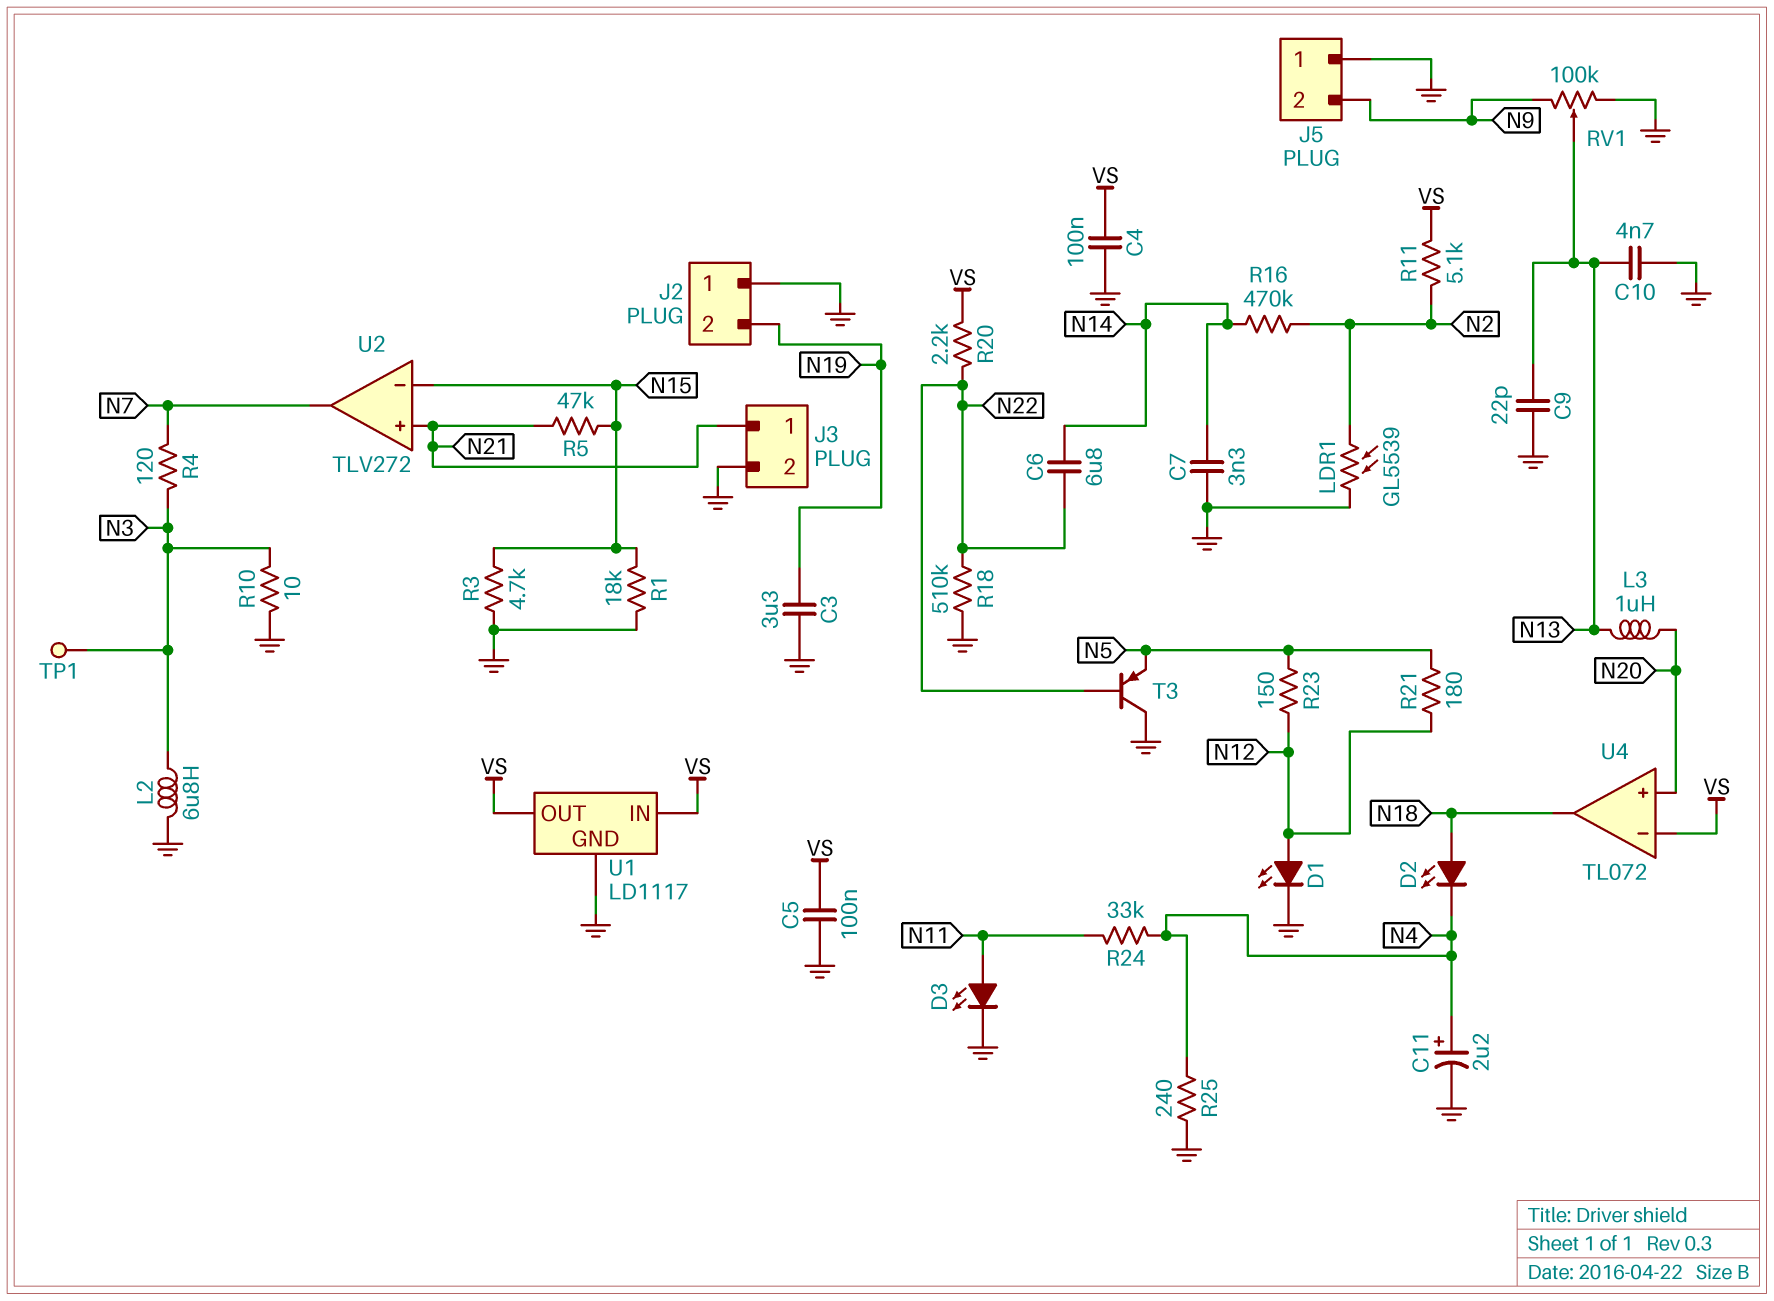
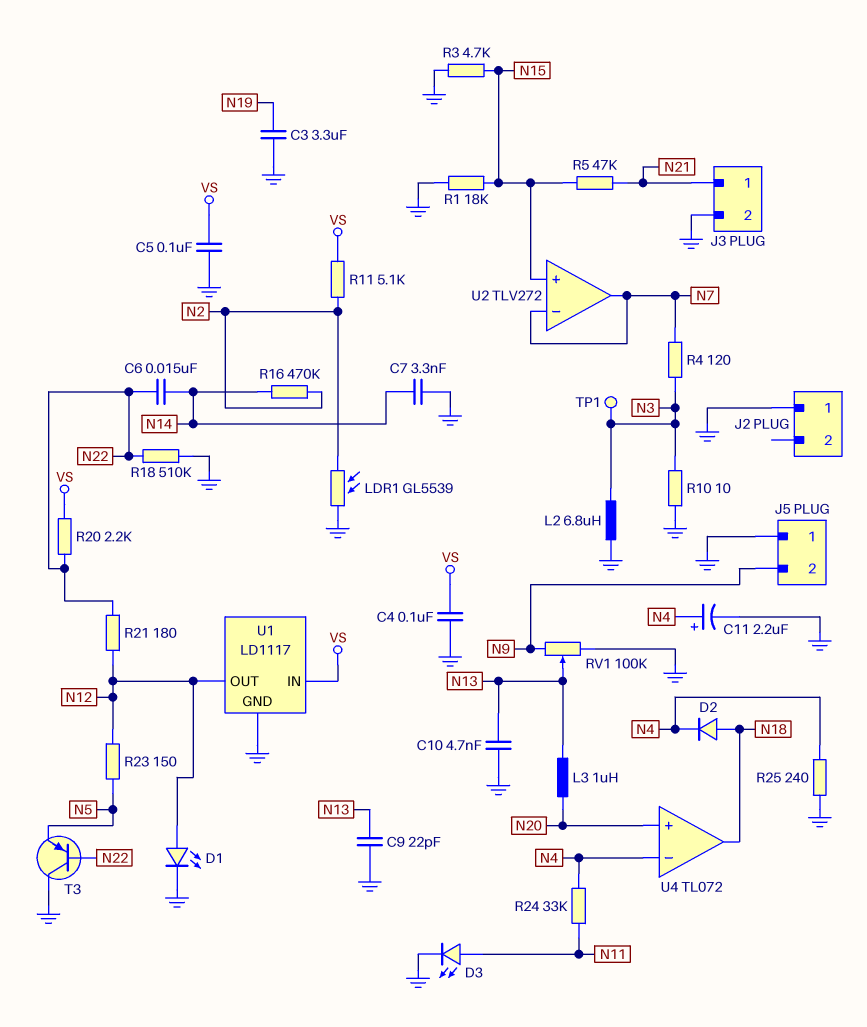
C6: 6.8uF (N14, N22) -> 15nF (N14, N22)
D2: LED (A N18, K N4) -> diode (A N18, K N4)
J2 pin 2: N19 -> none
R21: 180 (N5, N12) -> 180 (N12, N22)
U1 pin OUT: VS -> N12
U2 pin in+: N21 -> N15
U2 pin in-: N15 -> N7
U4 pin in-: VS -> N4

